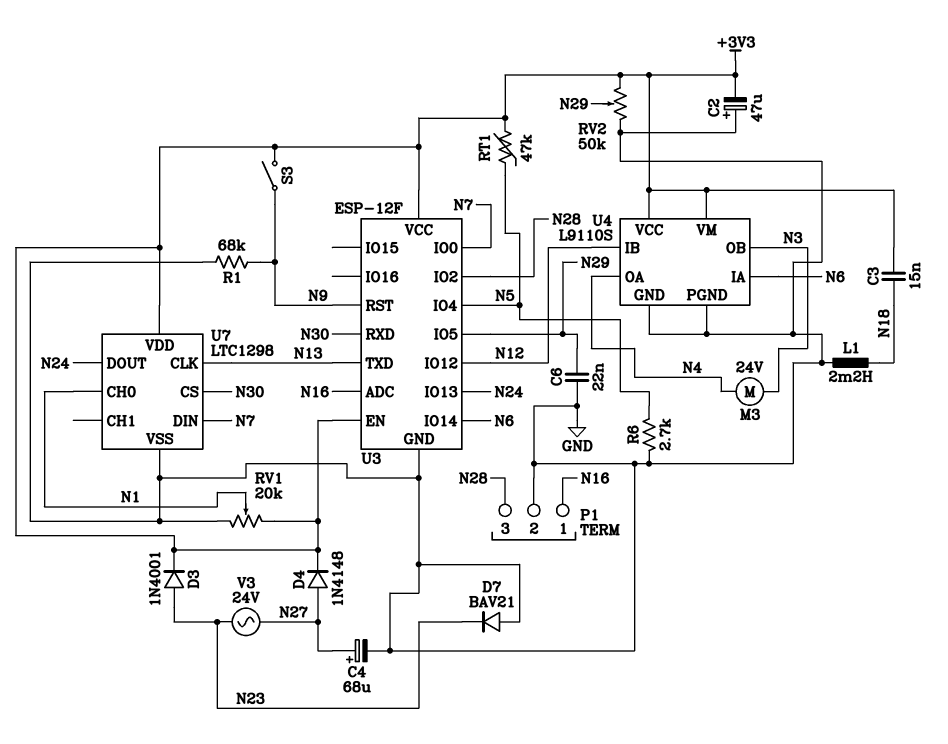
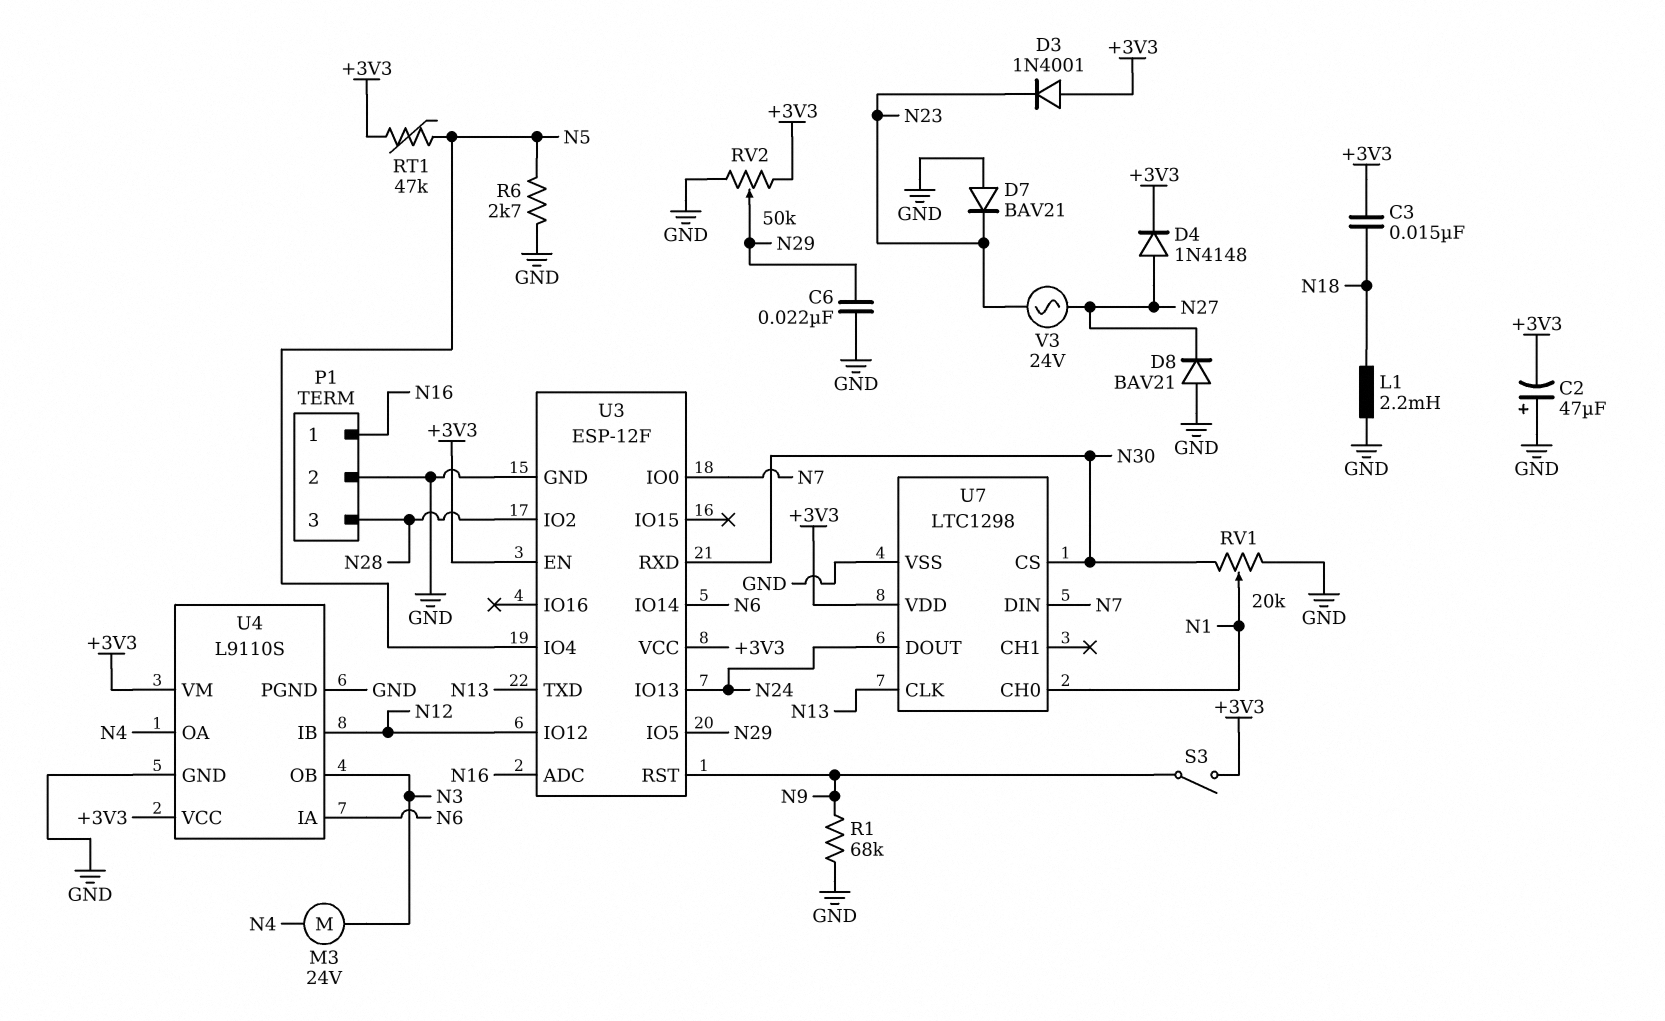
C4: 68uF (plus N27, minus GND) -> none
D3: diode 1N4001 (A N23, K +3V3) -> diode 1N4001 (A +3V3, K N23)
D8: none -> diode BAV21 (A GND, K N27)
RV1: 20k (+3V3, GND, wiper N1) -> 20k (GND, N30, wiper N1)

